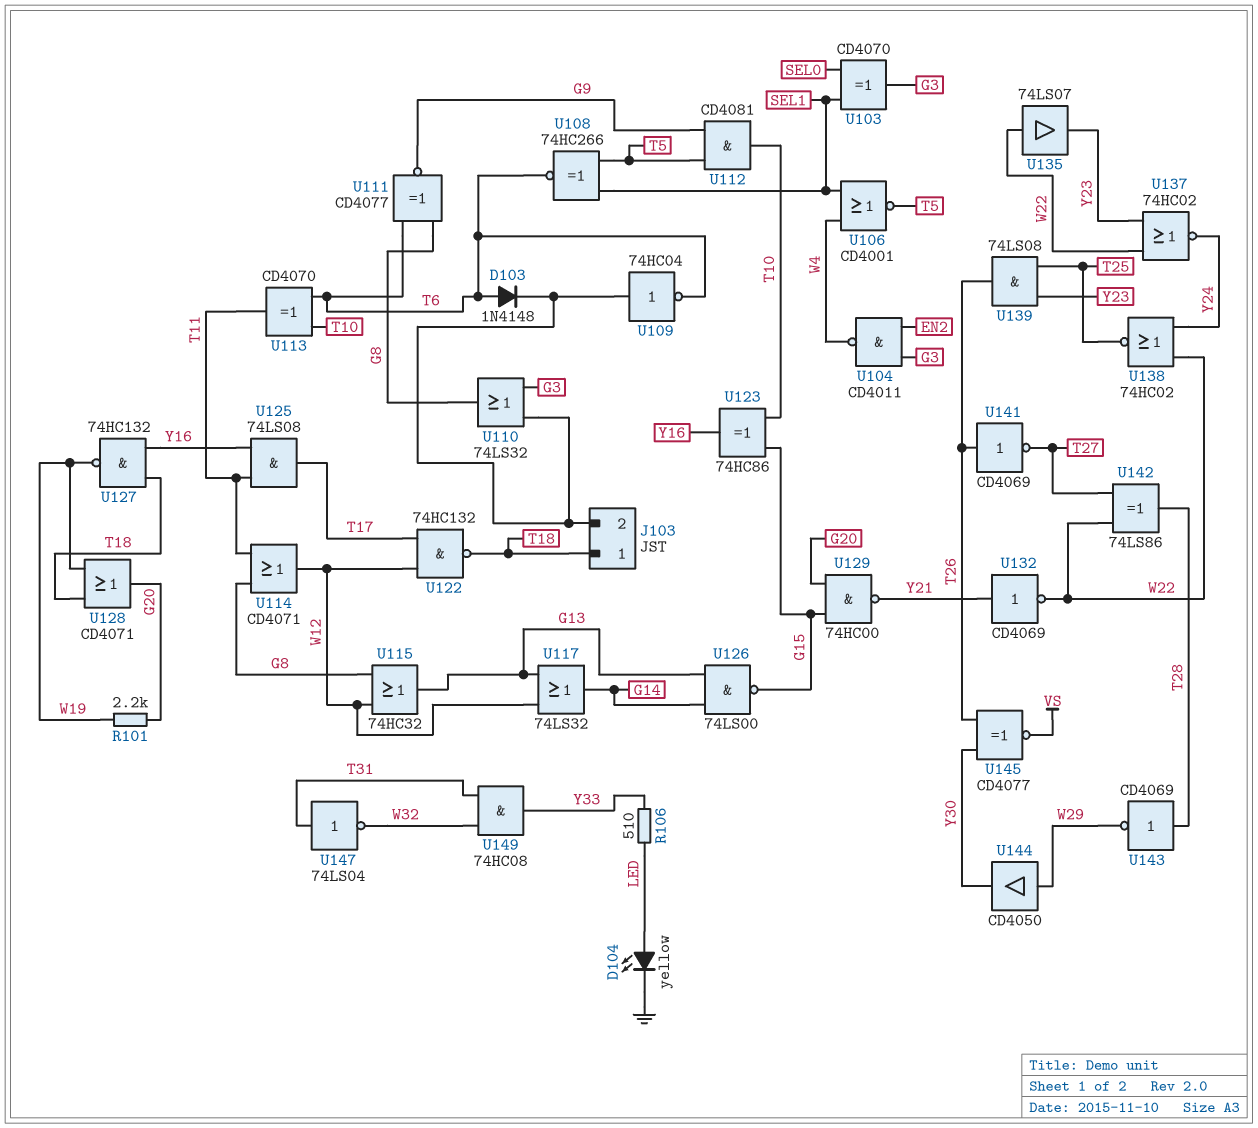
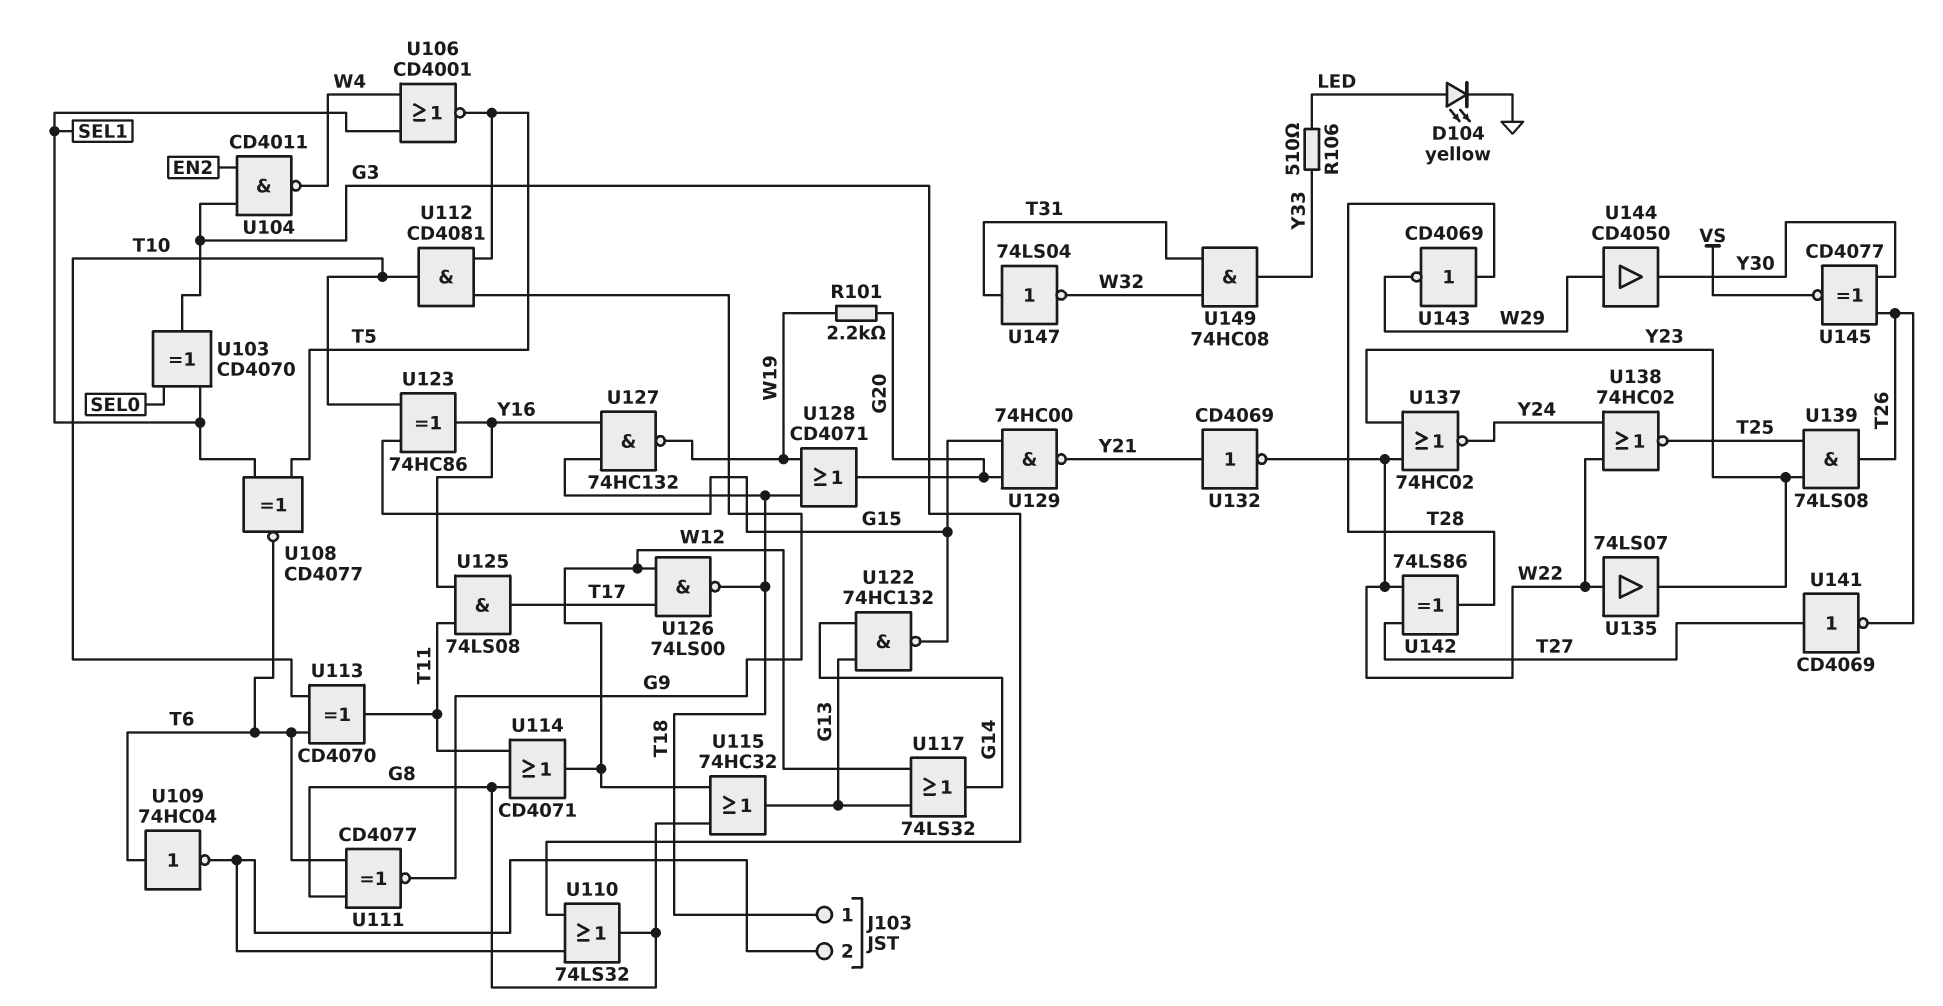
D103: diode 1N4148 (A T6, K J103/2) -> none
U108: XNOR 74HC266 (in SEL1, in T5, out T6) -> XNOR CD4077 (in SEL1, in T5, out T6)
U109: NOT 74HC04 (in J103/2, out T6) -> NOT 74HC04 (in T6, out J103/2)
U122: NAND 74HC132 (in T17, in W12, out T18) -> NAND 74HC132 (in G13, in G14, out G15)
U126: NAND 74LS00 (in G13, in G14, out G15) -> NAND 74LS00 (in T17, in W12, out T18)
U141: NOT CD4069 (in T26, out T27) -> NOT CD4069 (in T27, out T26)

